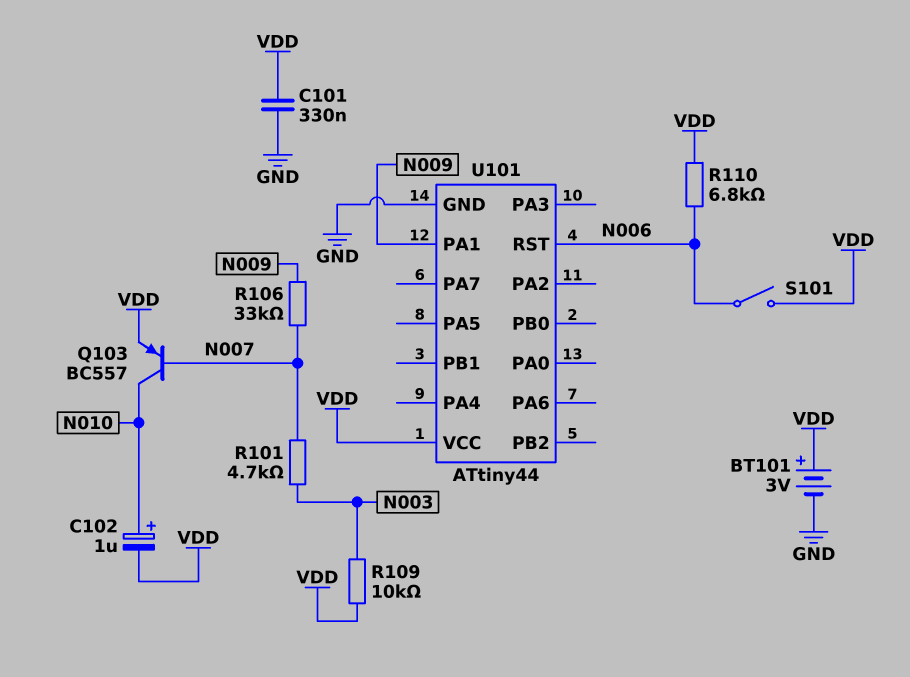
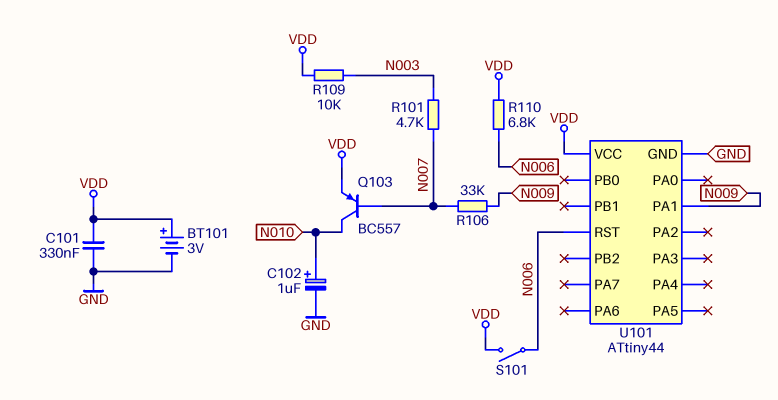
C102: 1uF (plus N010, minus VDD) -> 1uF (plus N010, minus GND)

